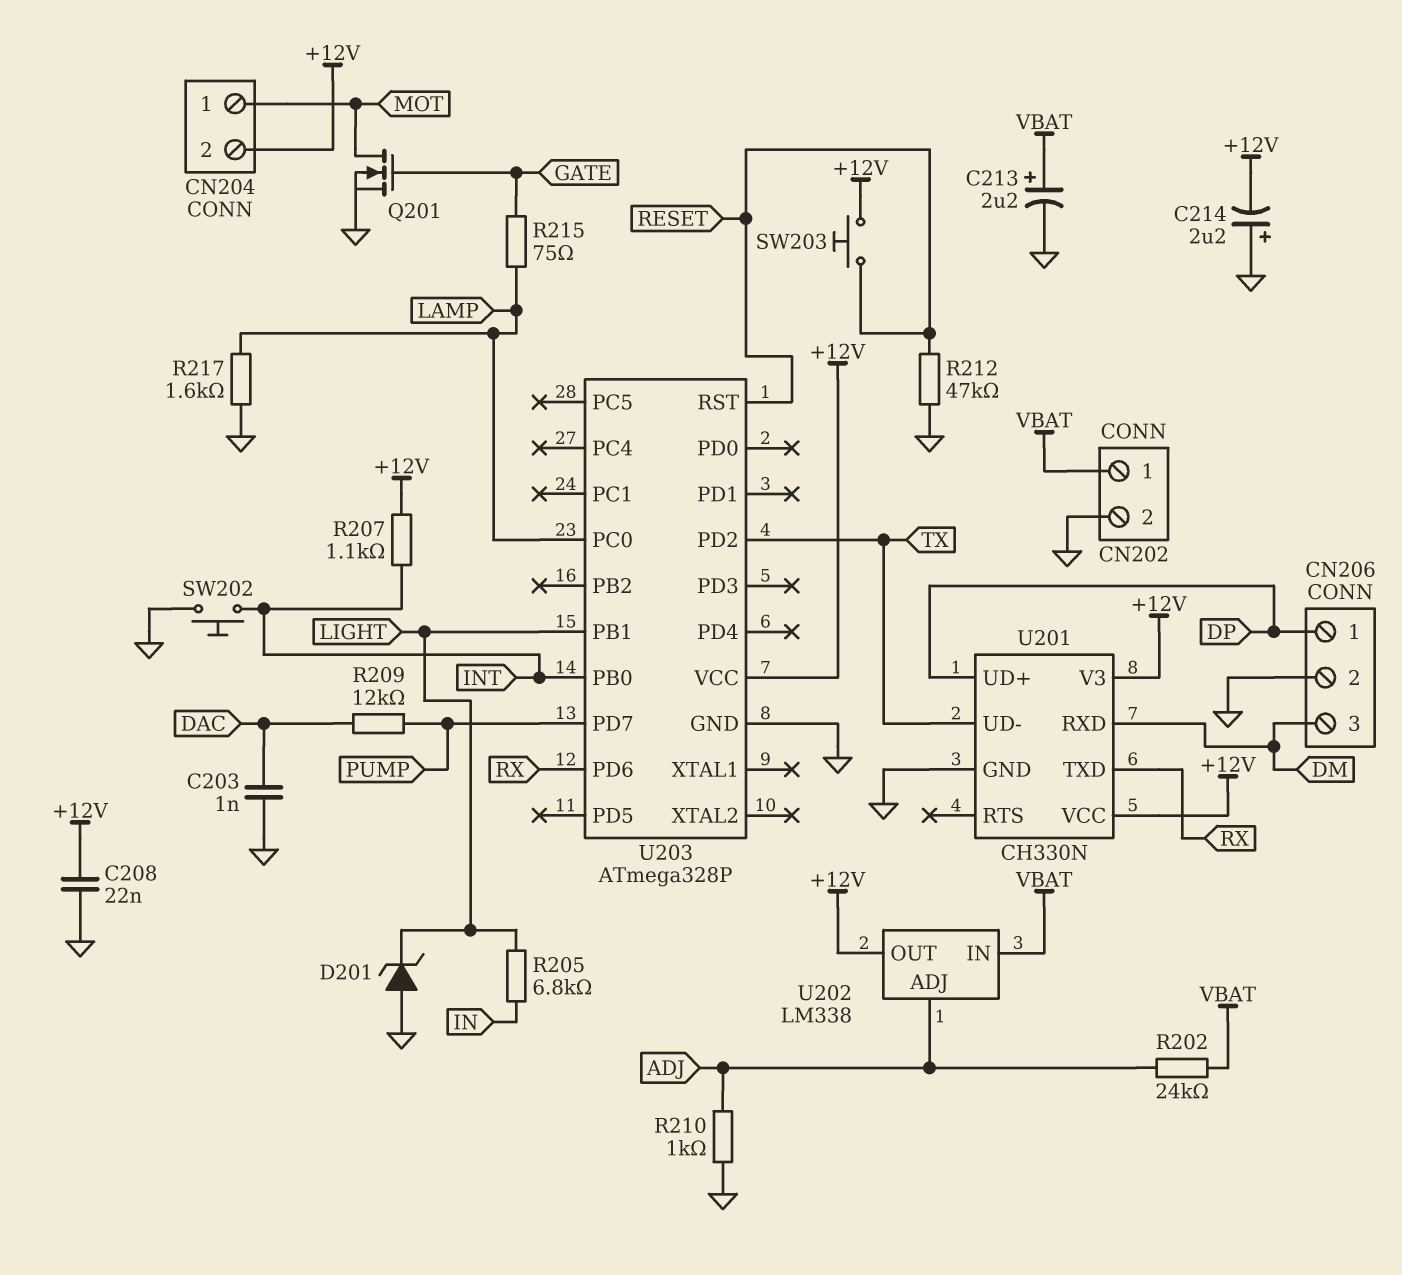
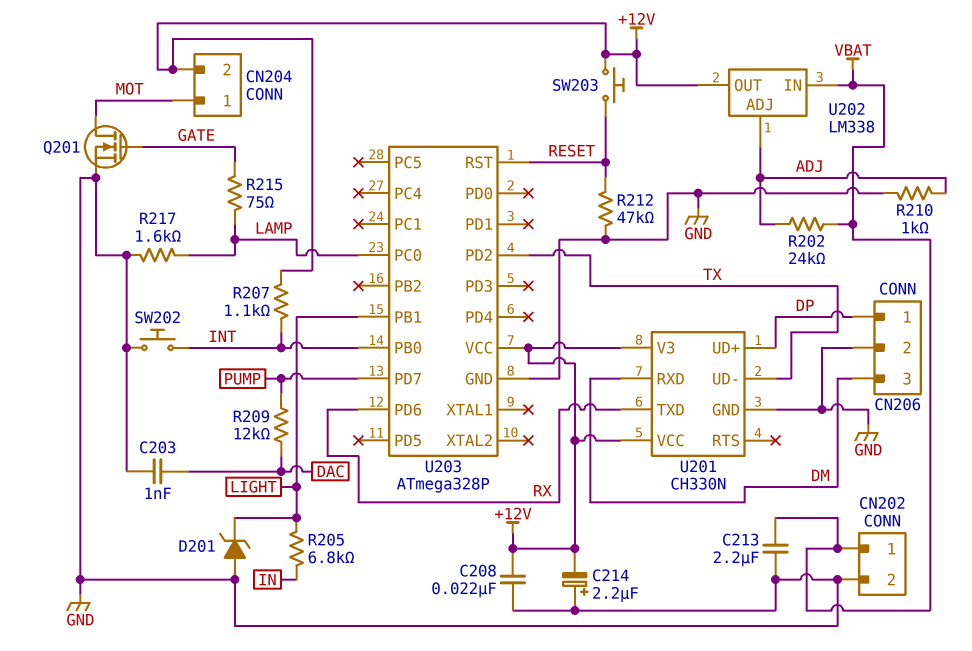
C213: 2.2uF (plus VBAT, minus GND) -> 2.2uF (GND, VBAT)

